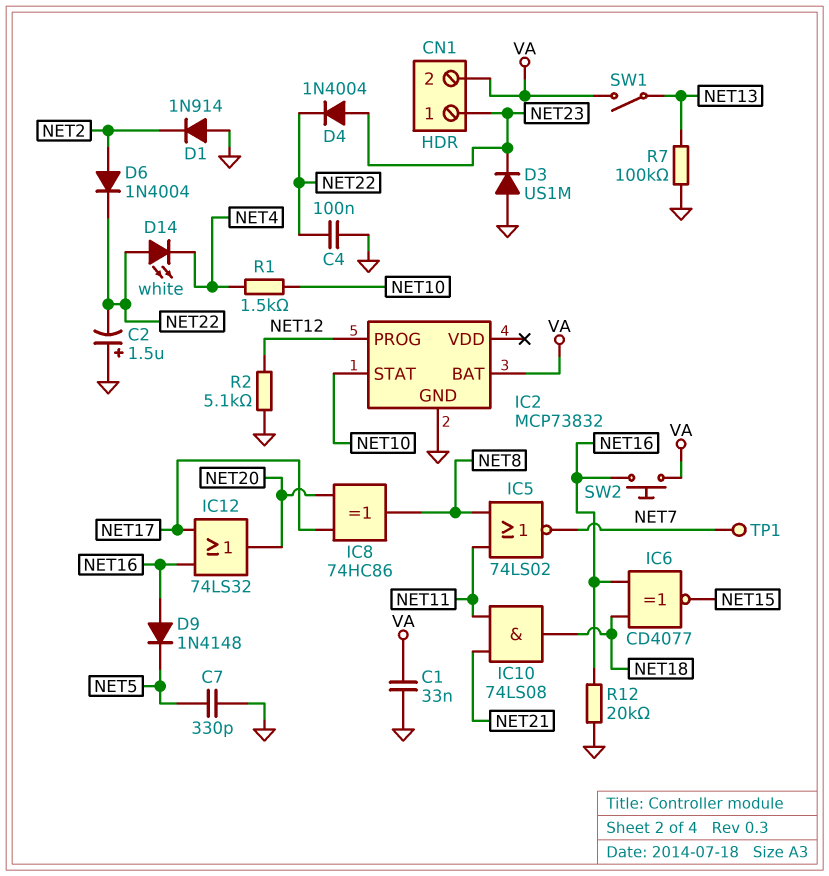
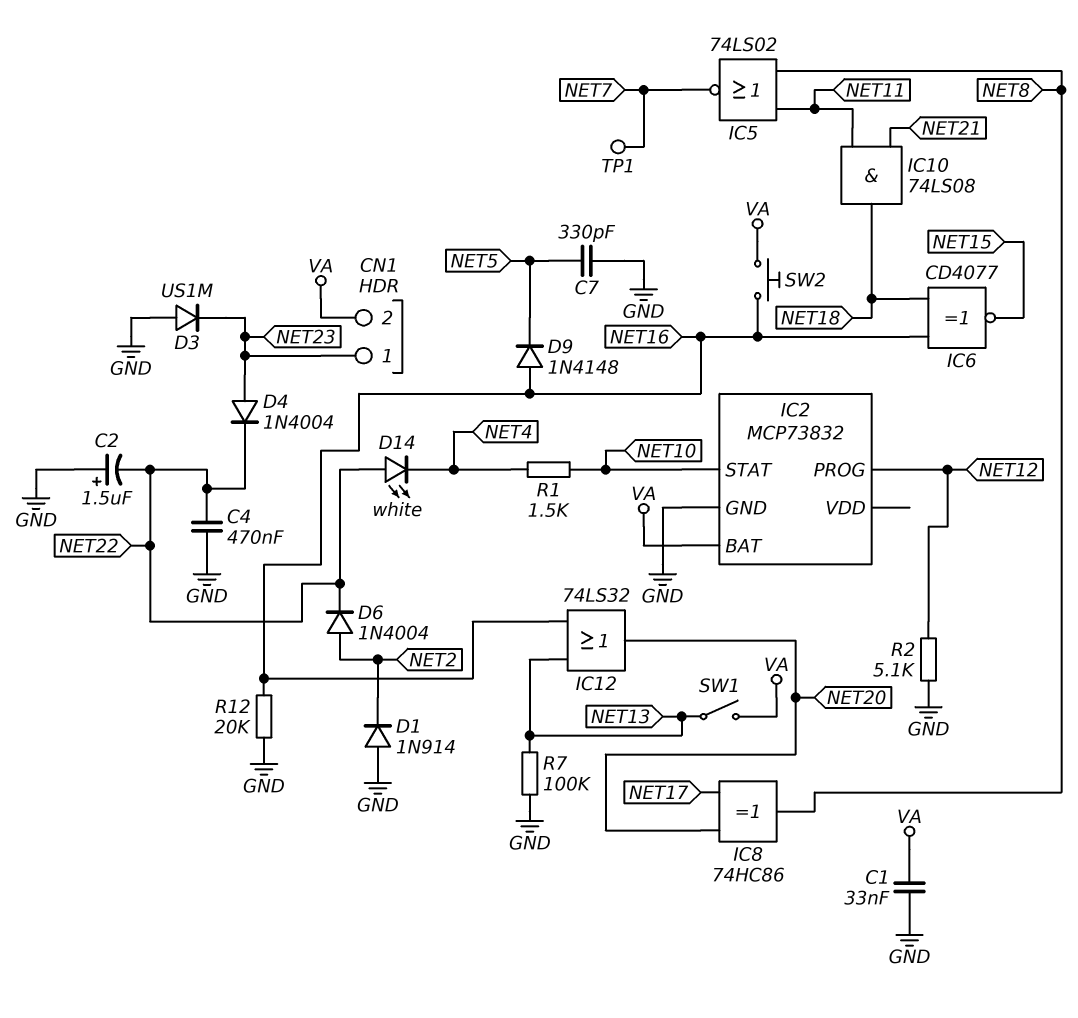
C4: 100nF (GND, NET22) -> 470nF (GND, NET22)
IC12: OR 74LS32 (in NET16, in NET17, out NET20) -> OR 74LS32 (in NET13, in NET16, out NET20)

